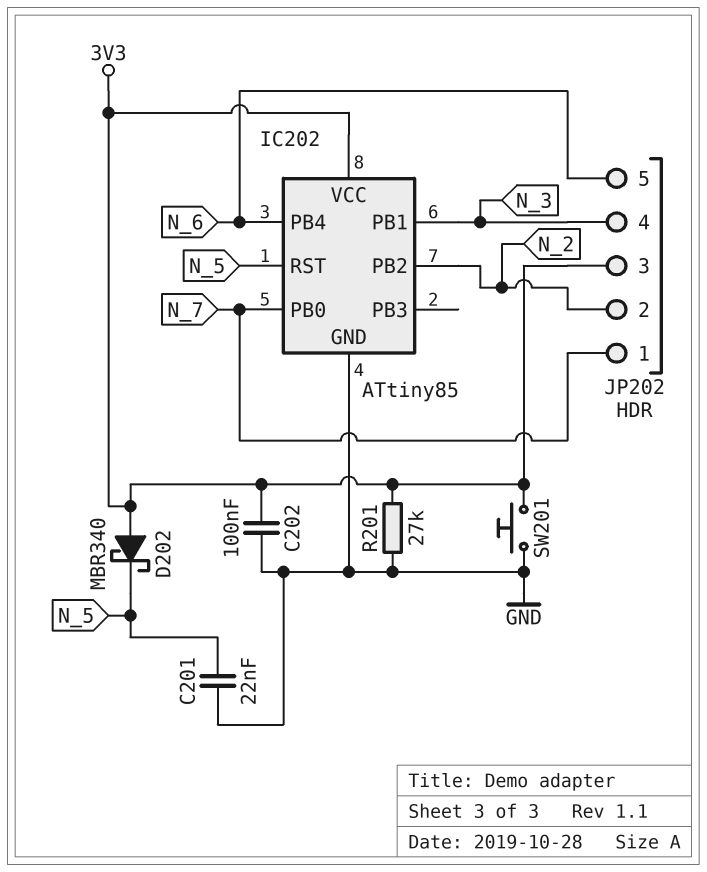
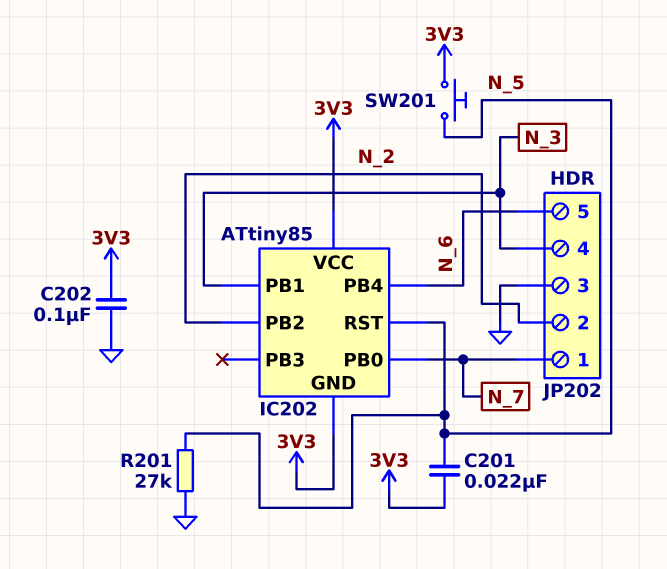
C201: 22nF (GND, N_5) -> 22nF (3V3, N_5)
D202: schottky MBR340 (A 3V3, K N_5) -> none
IC202 pin GND: GND -> 3V3
JP202 pin 3: 3V3 -> GND
R201: 27k (3V3, GND) -> 27k (GND, N_5)
SW201: button (3V3, GND) -> button (3V3, N_5)

